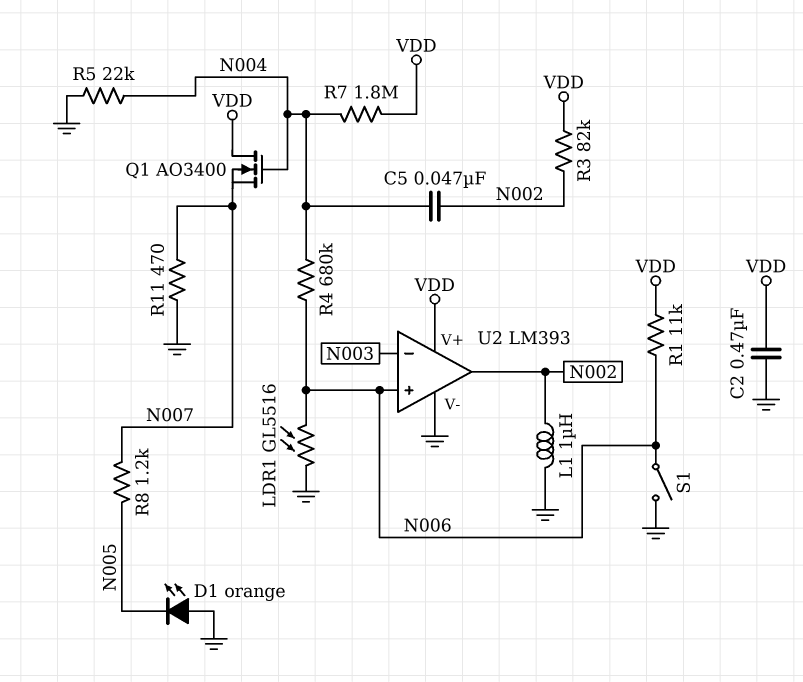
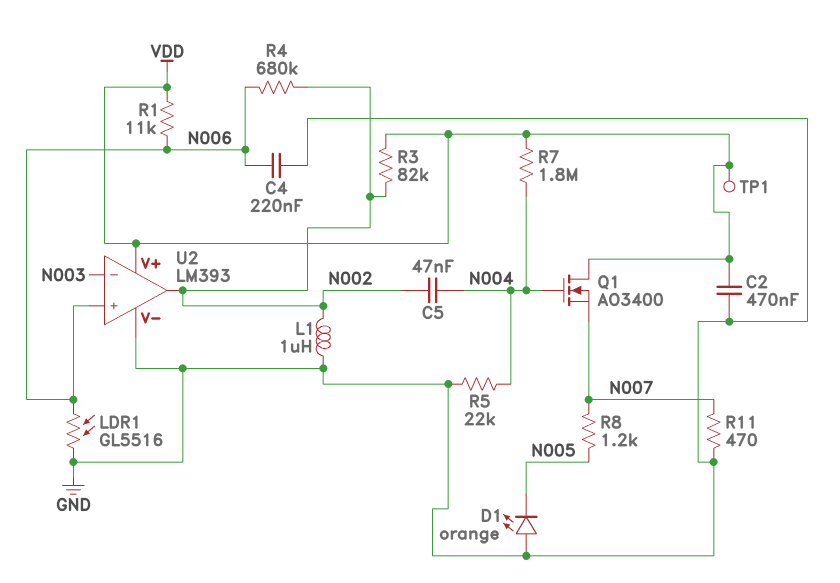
C4: none -> 220nF (GND, N006)
R4: 680k (N004, N006) -> 680k (N002, N006)
S1: switch (GND, N006) -> none
TP1: none -> test point (VDD)

